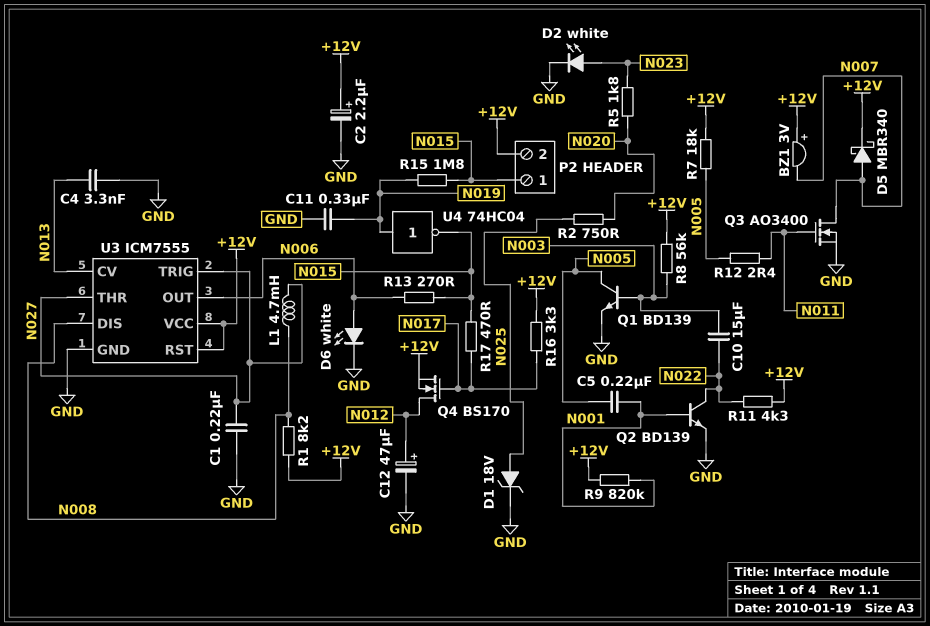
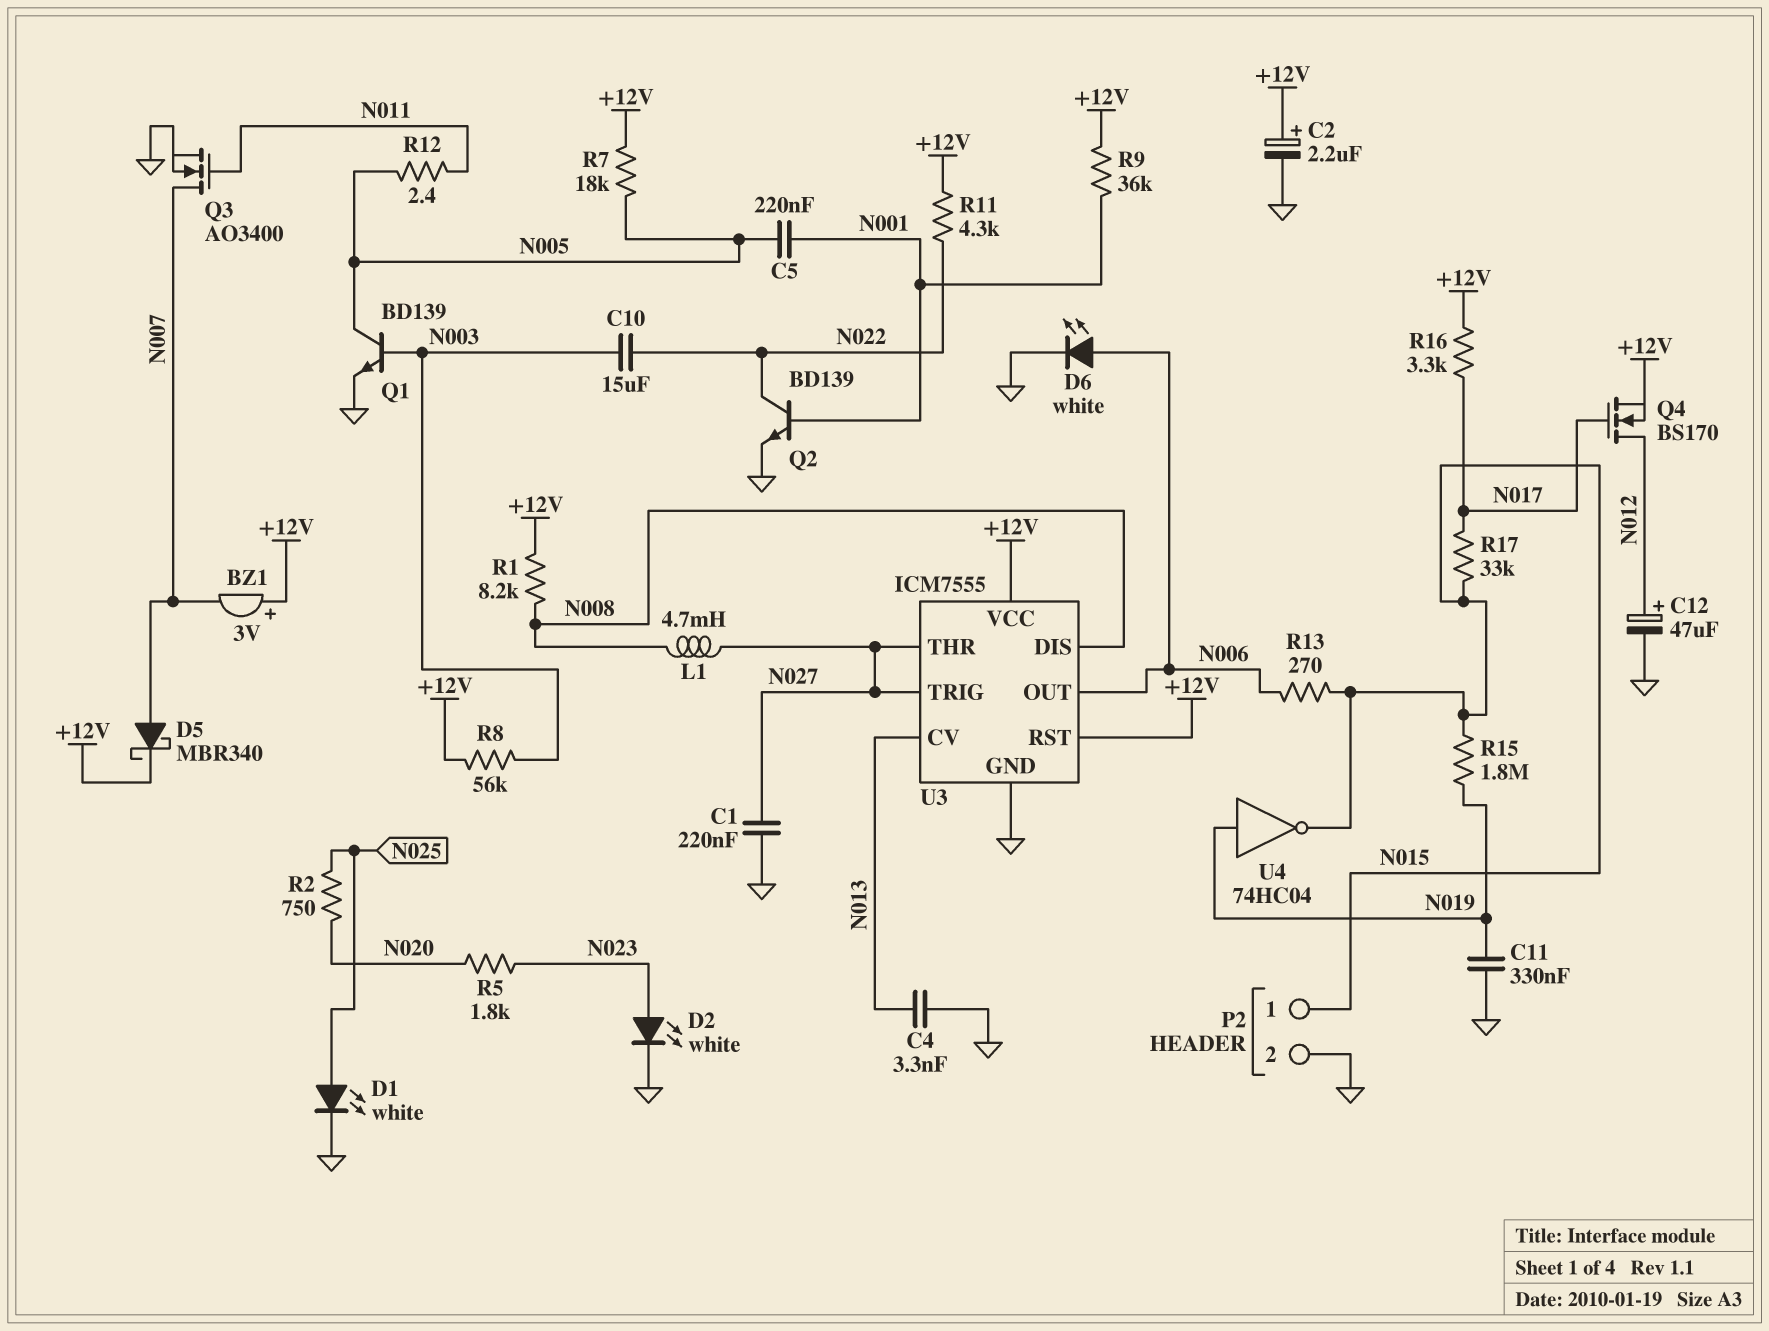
D1: zener 18V (A N025, K GND) -> LED white (A N025, K GND)
P2 pin 2: +12V -> GND
R9: 820k (+12V, N001) -> 36k (+12V, N001)
R17: 470 (N015, N017) -> 33k (N015, N017)

